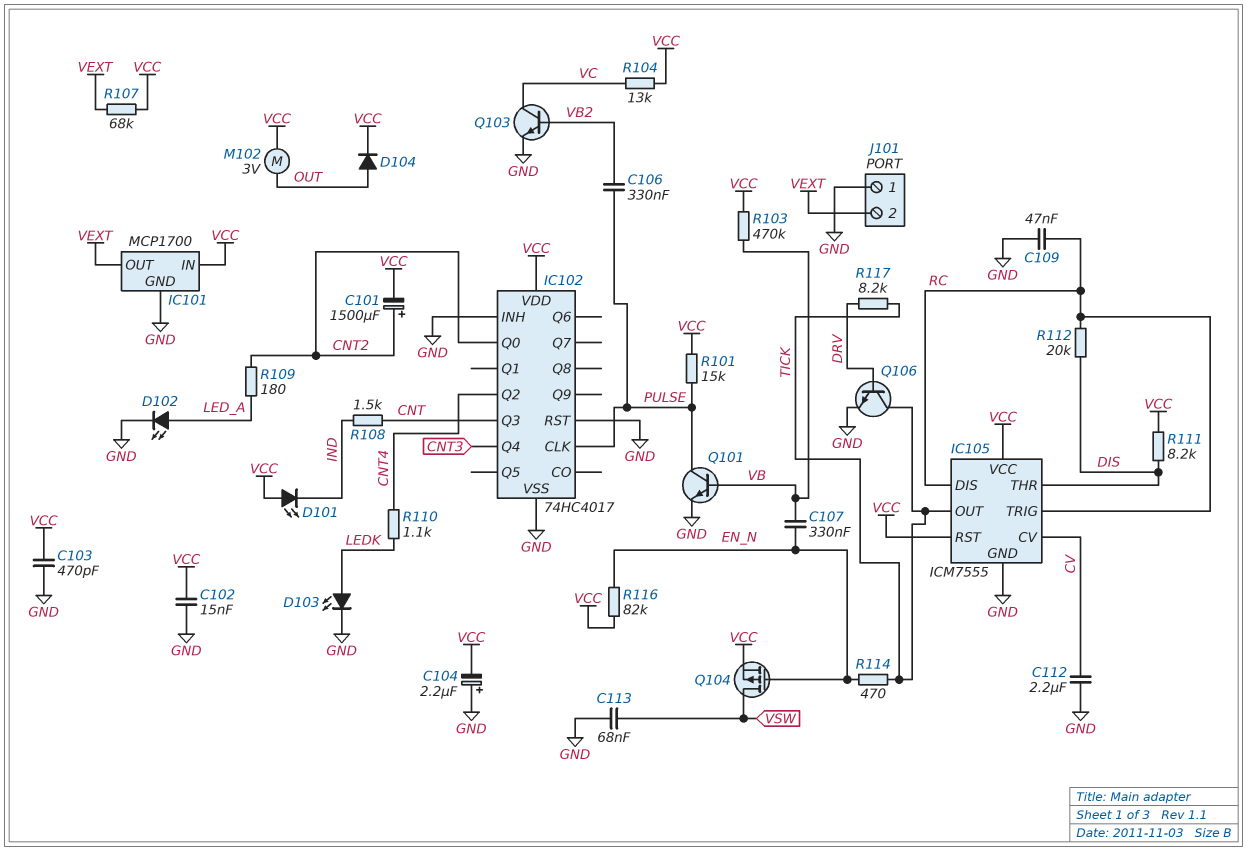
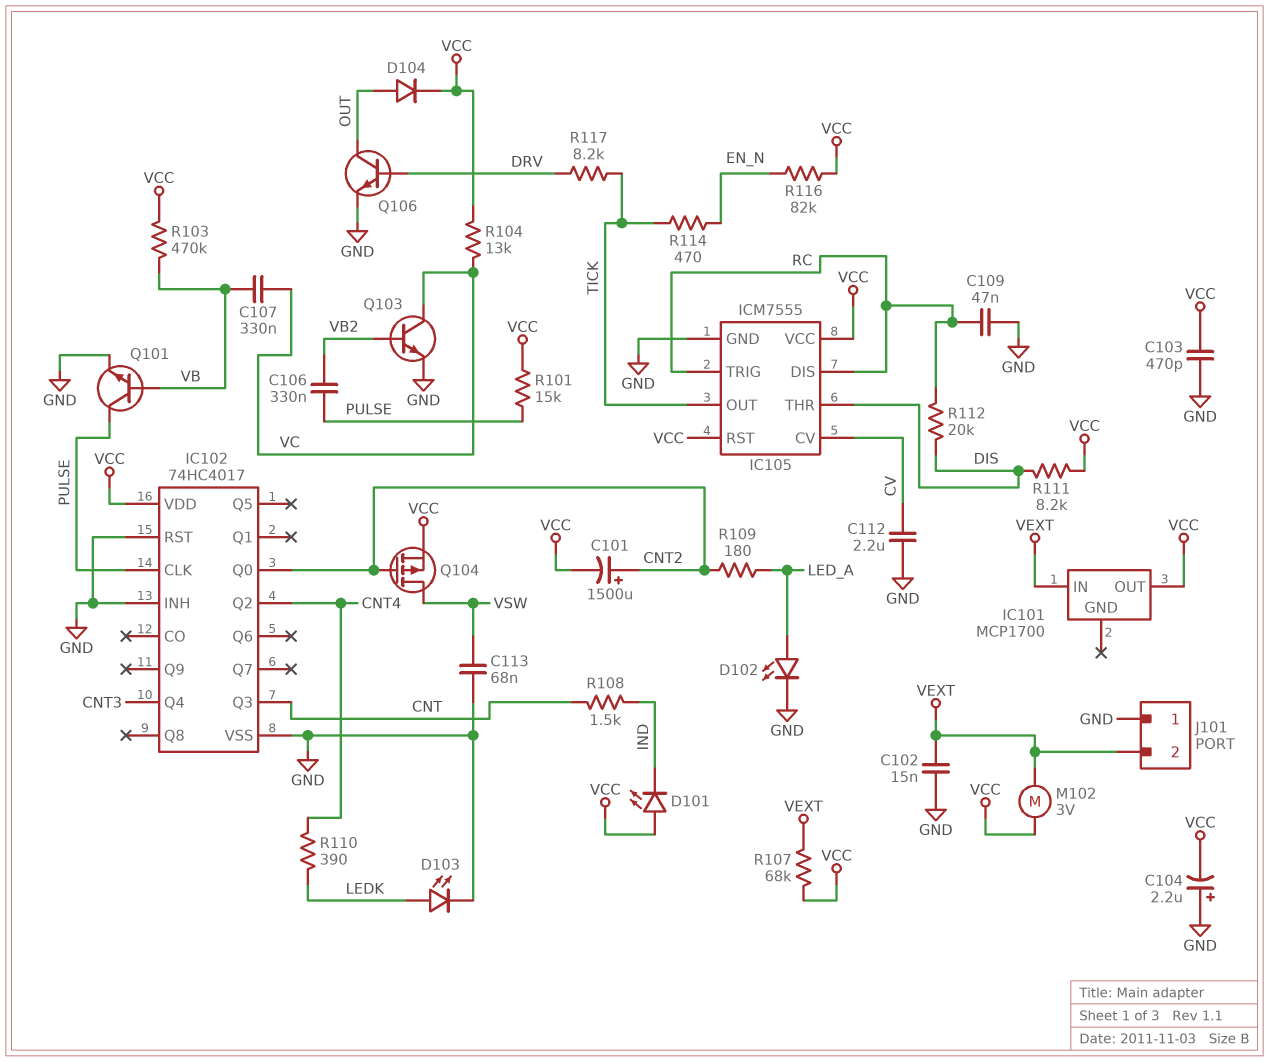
C102: 15nF (GND, VCC) -> 15nF (GND, VEXT)
C107: 330nF (EN_N, VB) -> 330nF (VB, VC)
IC101 pin GND: GND -> none
IC101 pin IN: VCC -> VEXT
IC101 pin OUT: VEXT -> VCC
M102: motor 3V (OUT, VCC) -> motor 3V (VCC, VEXT)
Q104: PMOS (G EN_N, D VSW, S VCC) -> PMOS (G CNT2, D VSW, S VCC)
Q106: NPN (B DRV, C TICK, E GND) -> NPN (B DRV, C OUT, E GND)
R110: 1.1k (CNT4, LEDK) -> 390 (CNT4, LEDK)

